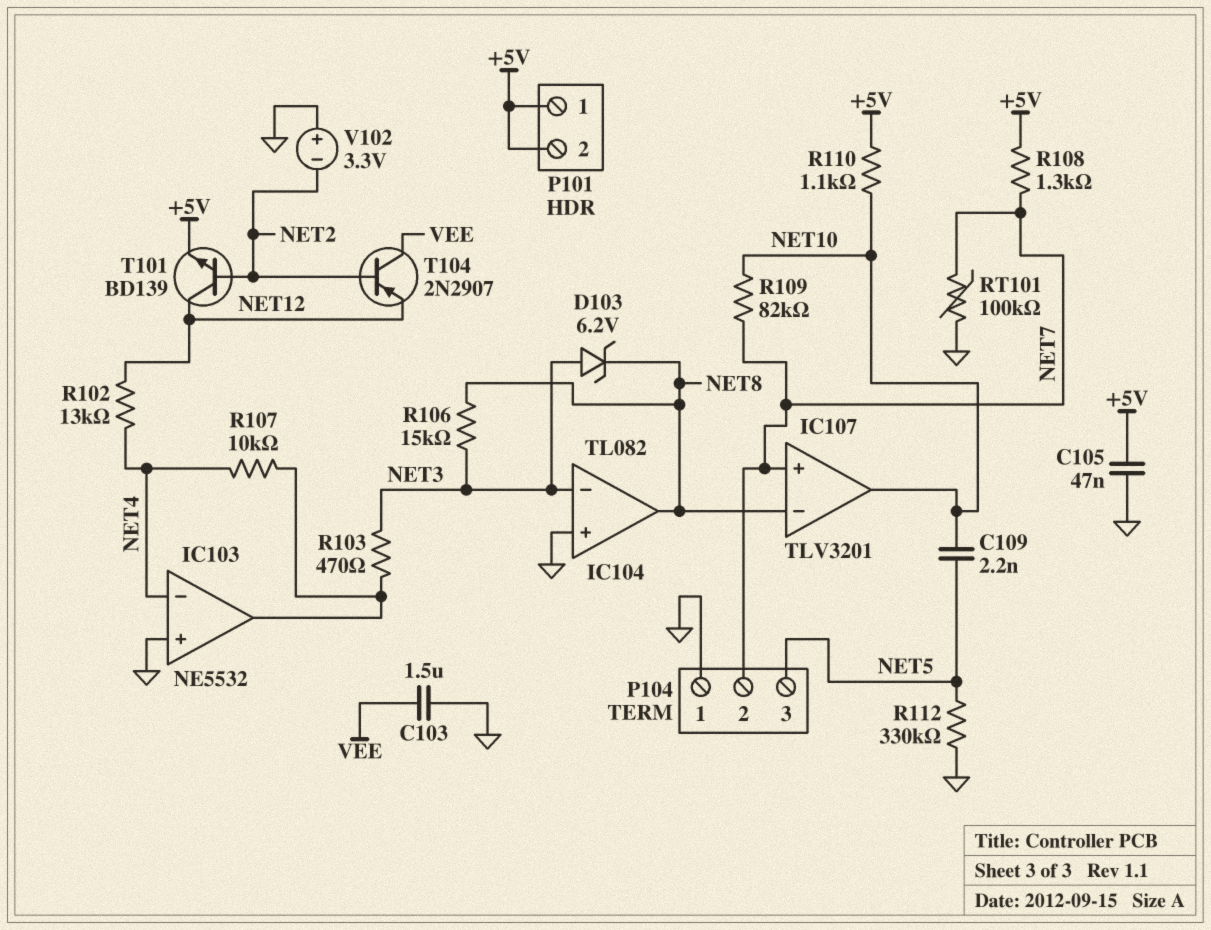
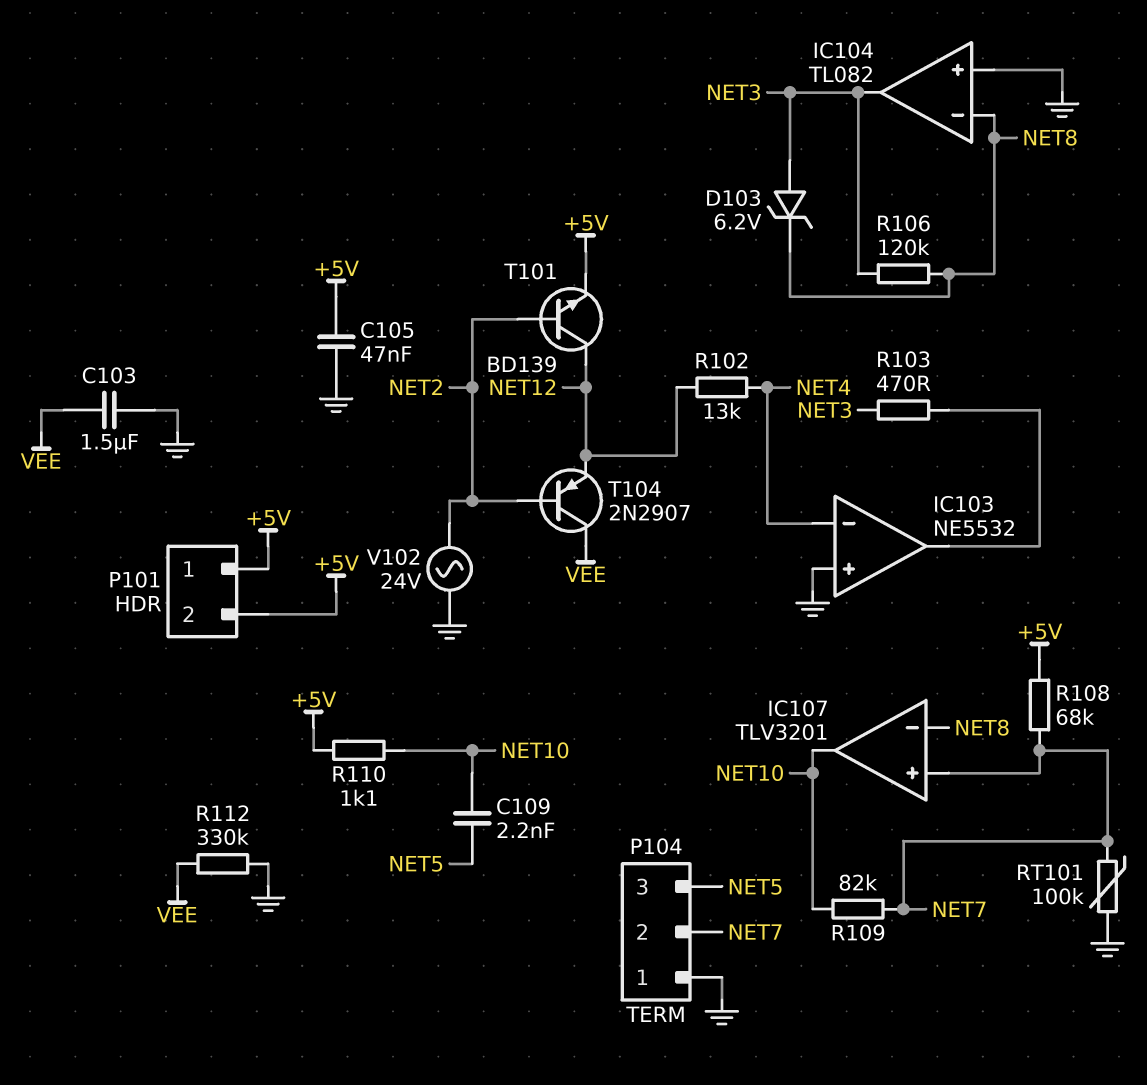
IC104 pin in-: NET3 -> NET8
IC104 pin out: NET8 -> NET3
R106: 15k (NET3, NET8) -> 120k (NET3, NET8)
R107: 10k (IC103/out, NET4) -> none
R108: 1.3k (+5V, NET7) -> 68k (+5V, NET7)
R112: 330k (GND, NET5) -> 330k (GND, VEE)
V102: 3.3V (plus GND, minus NET2) -> AC 24V (GND, NET2)

